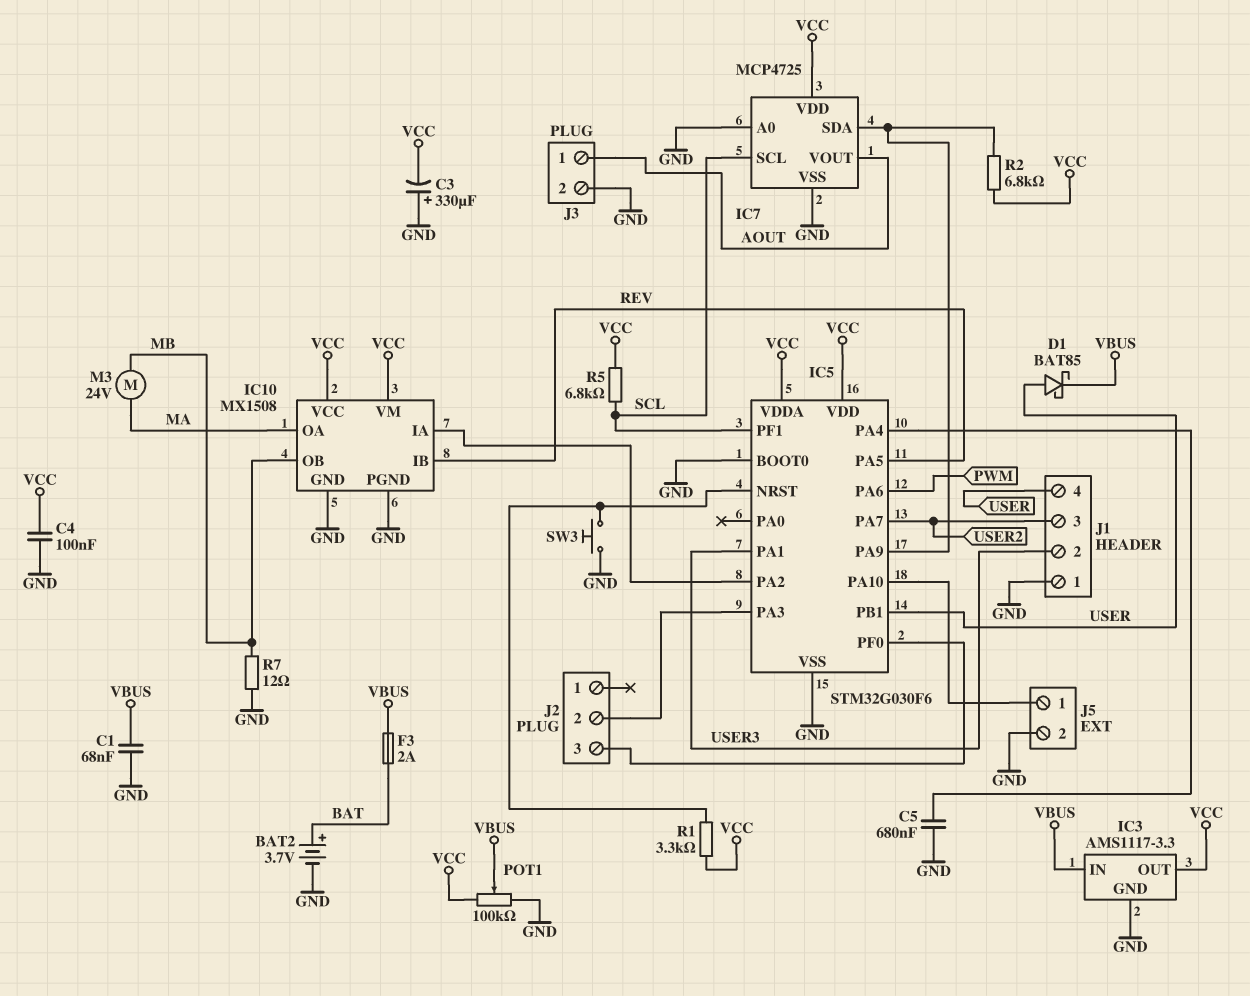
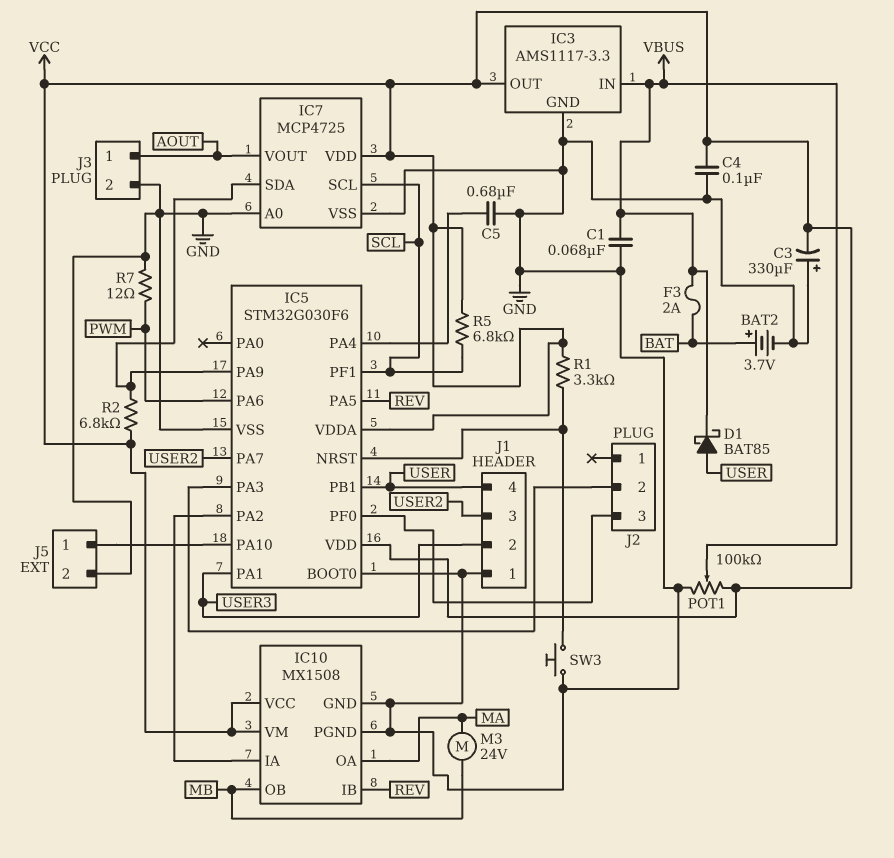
R7: 12 (GND, MB) -> 12 (GND, PWM)

